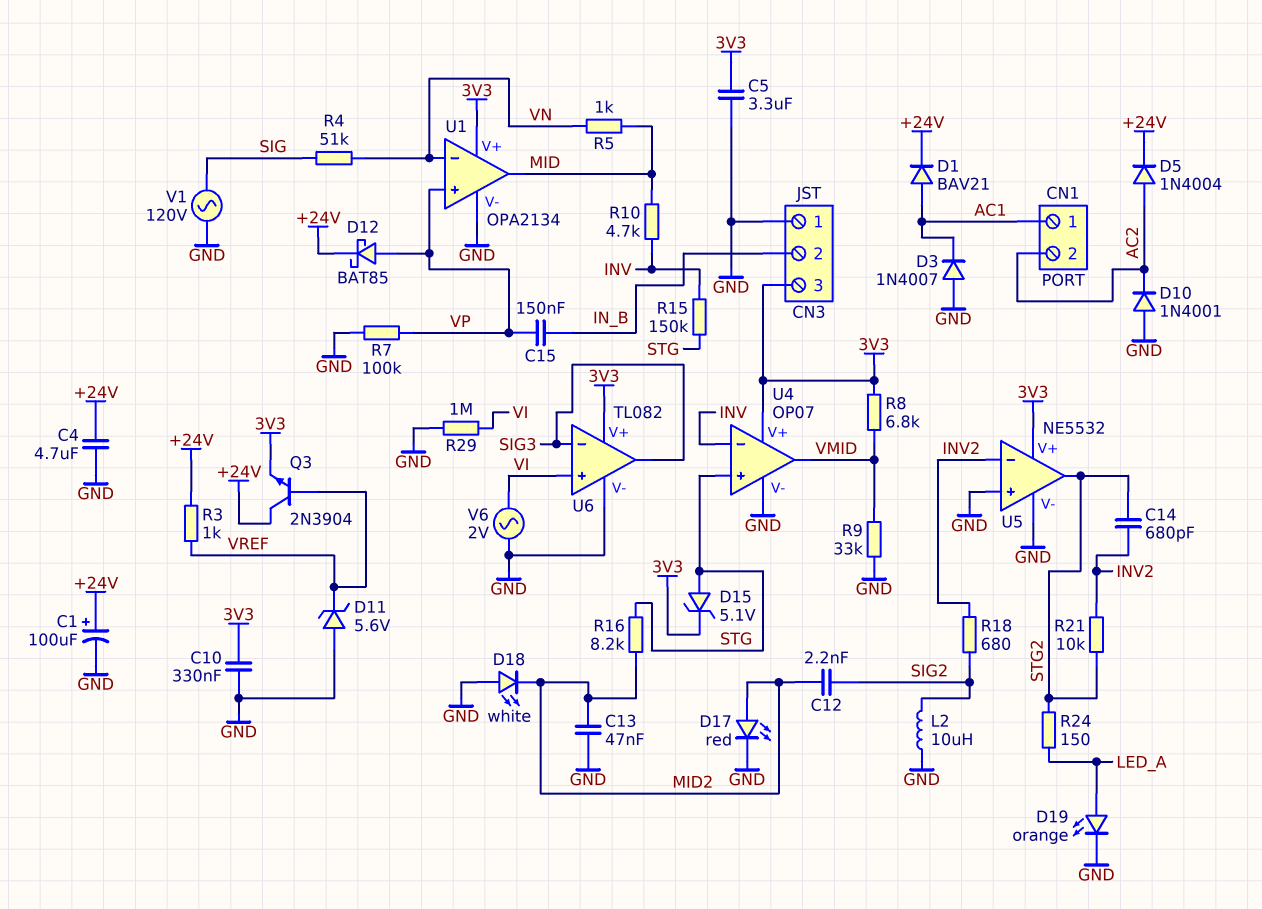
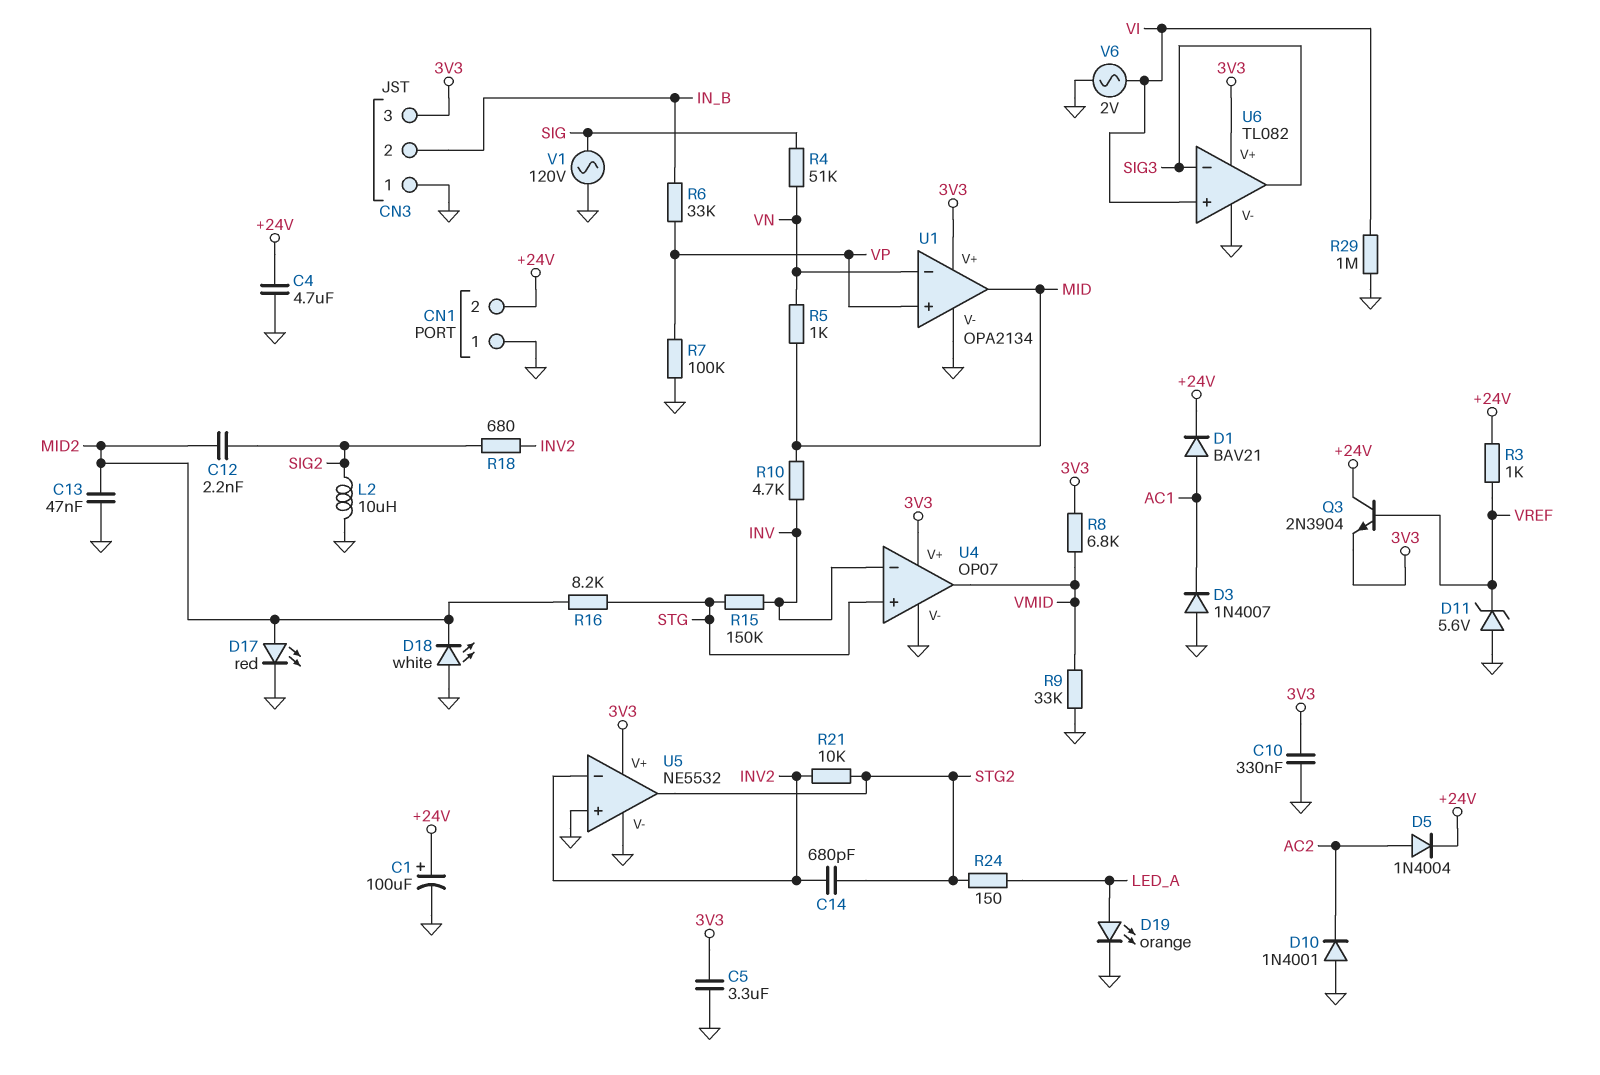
C15: 150nF (IN_B, VP) -> none
CN1 pin 1: AC1 -> GND
CN1 pin 2: AC2 -> +24V
D12: schottky BAT85 (A VP, K +24V) -> none
D15: zener 5.1V (A STG, K 3V3) -> none
R6: none -> 33k (IN_B, VP)

